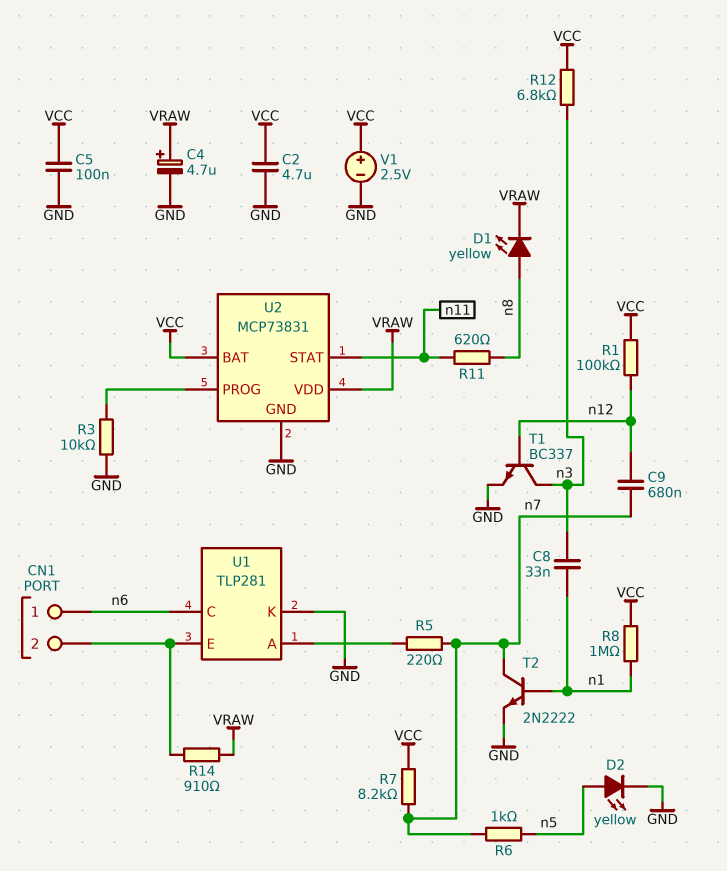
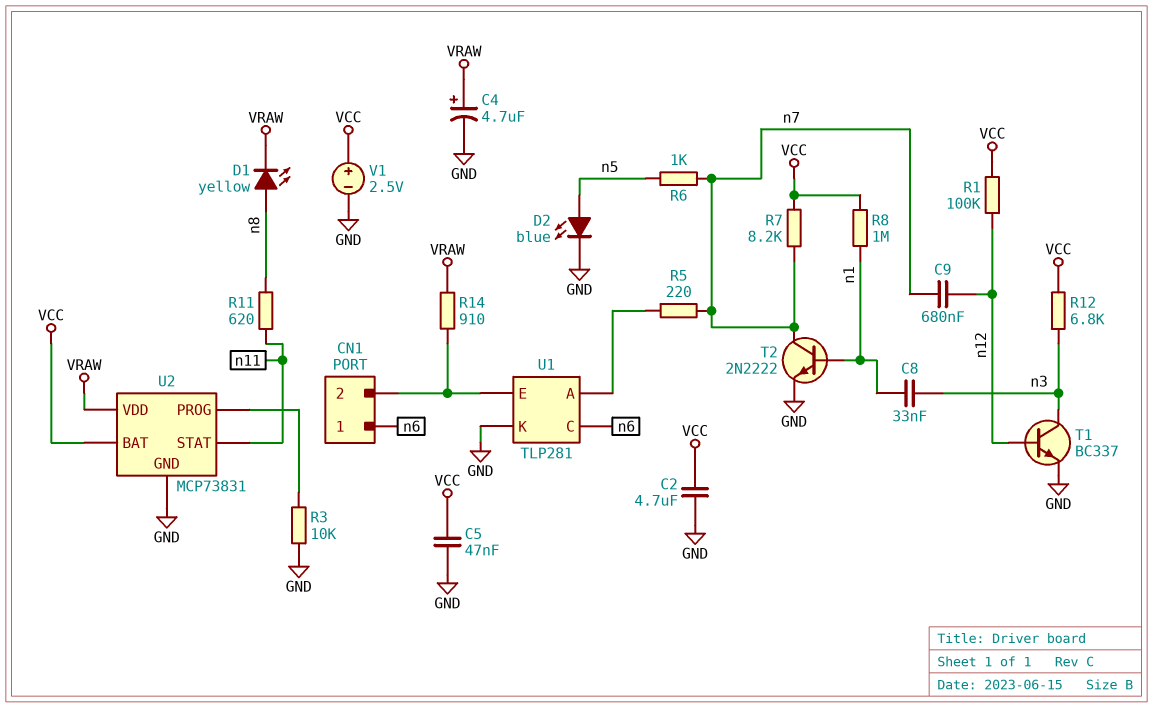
C5: 100nF (GND, VCC) -> 47nF (GND, VCC)
D2: LED yellow (A n5, K GND) -> LED blue (A n5, K GND)

